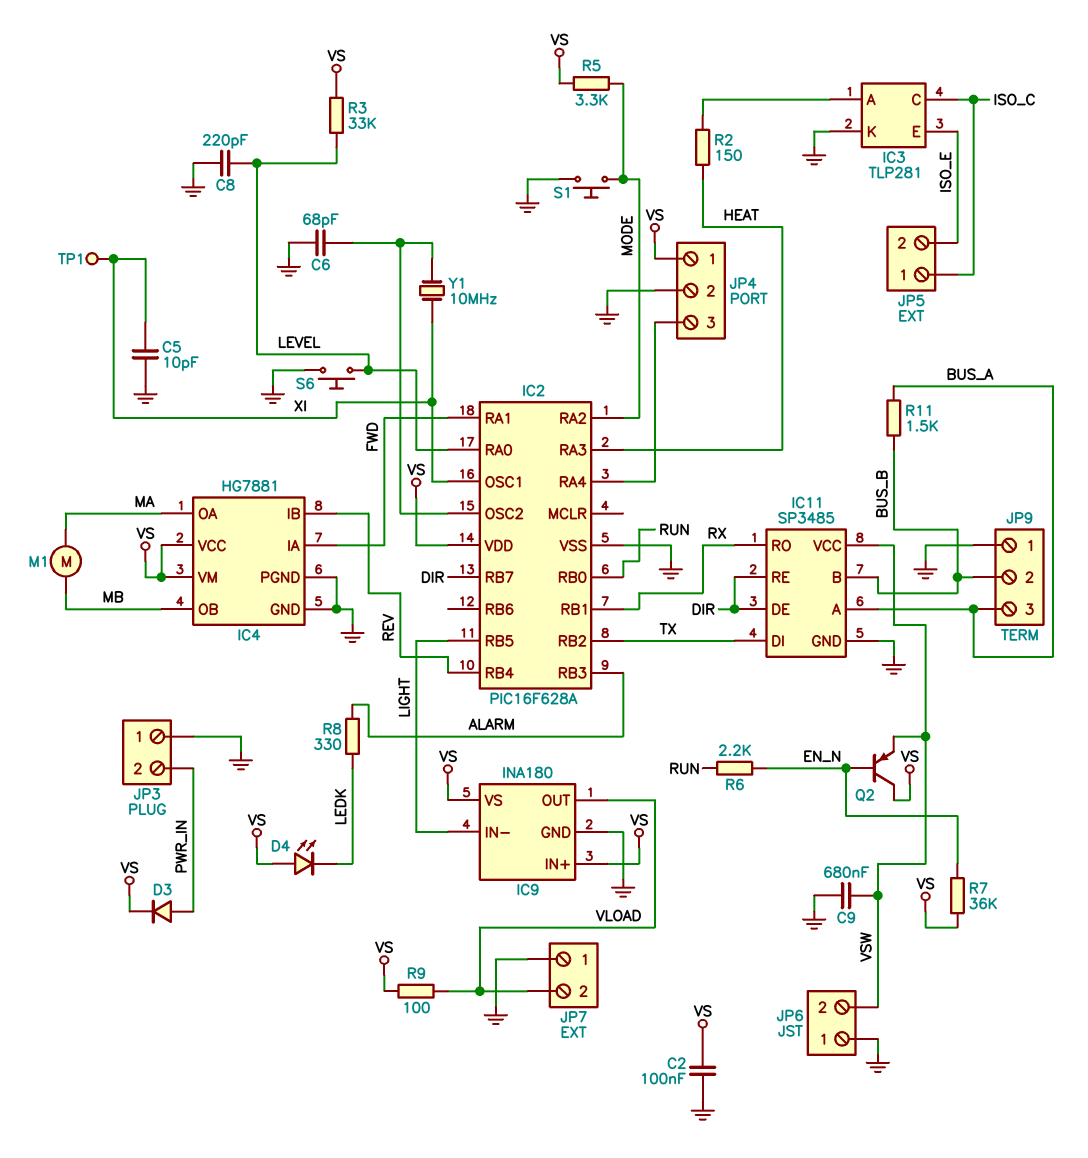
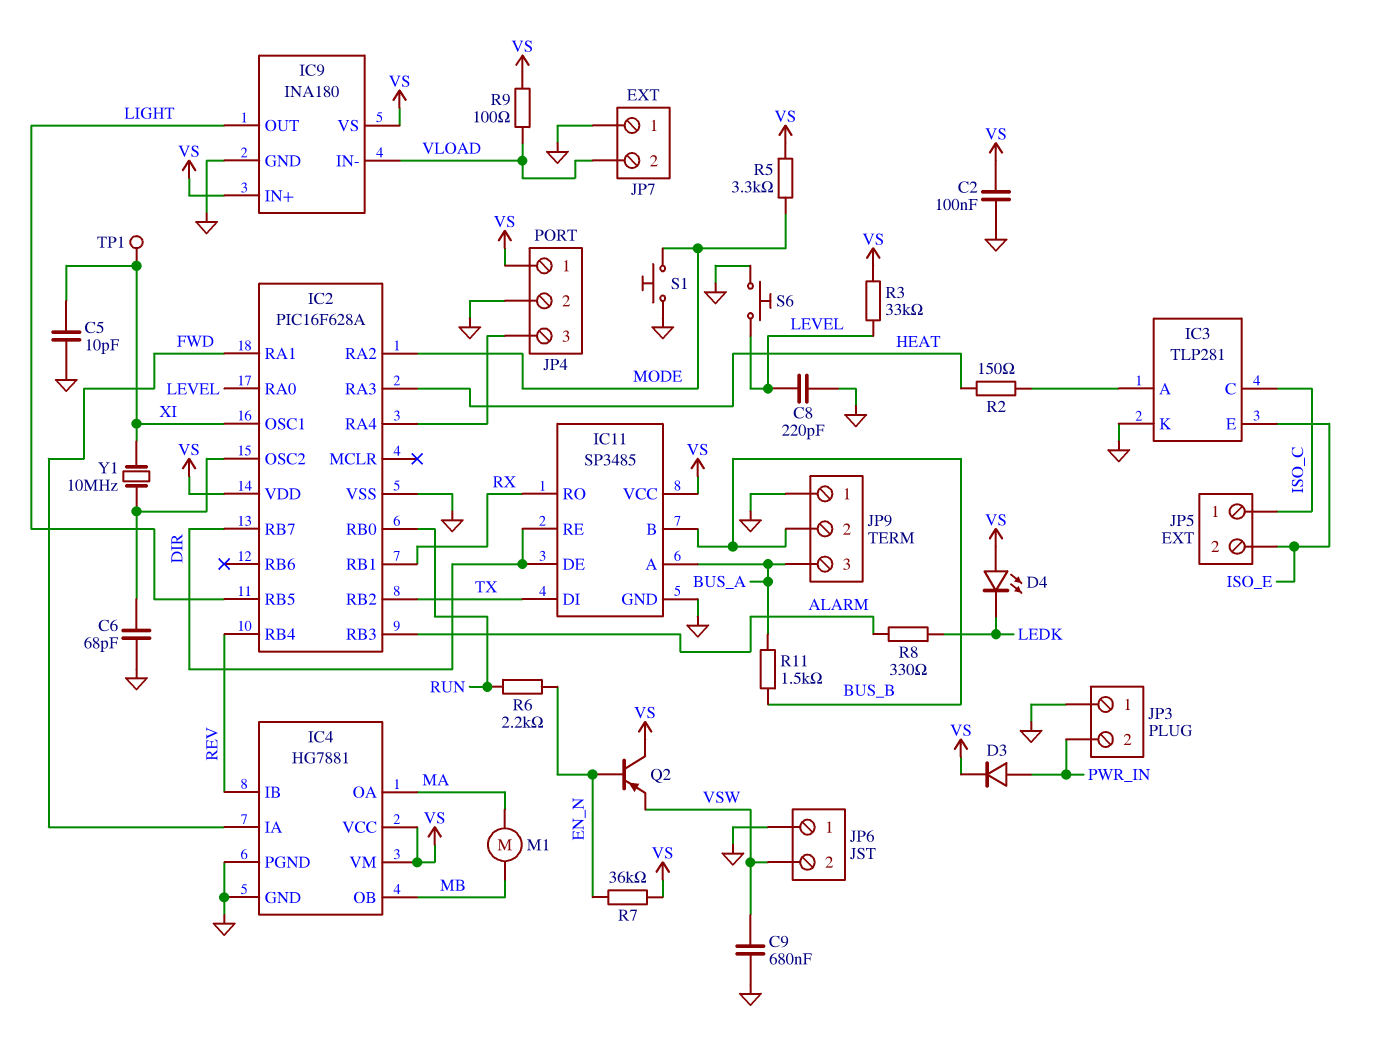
IC9 pin IN-: LIGHT -> VLOAD
IC9 pin OUT: VLOAD -> LIGHT
IC11 pin VCC: VSW -> VS

